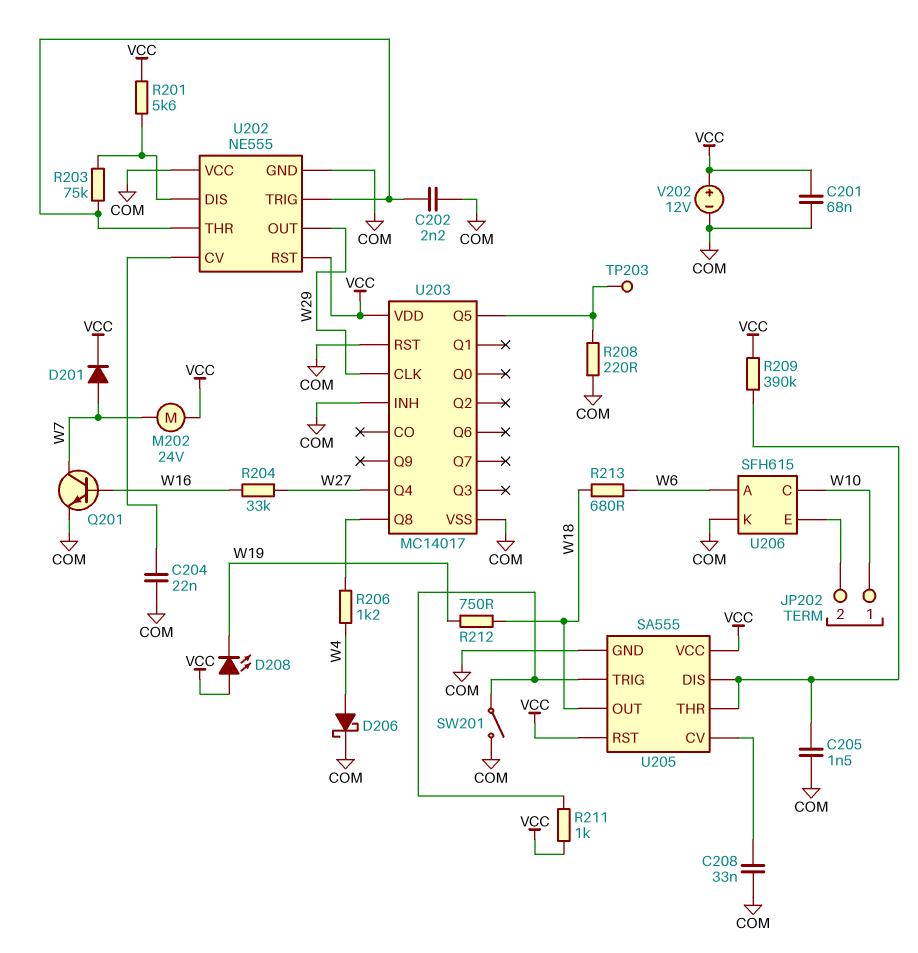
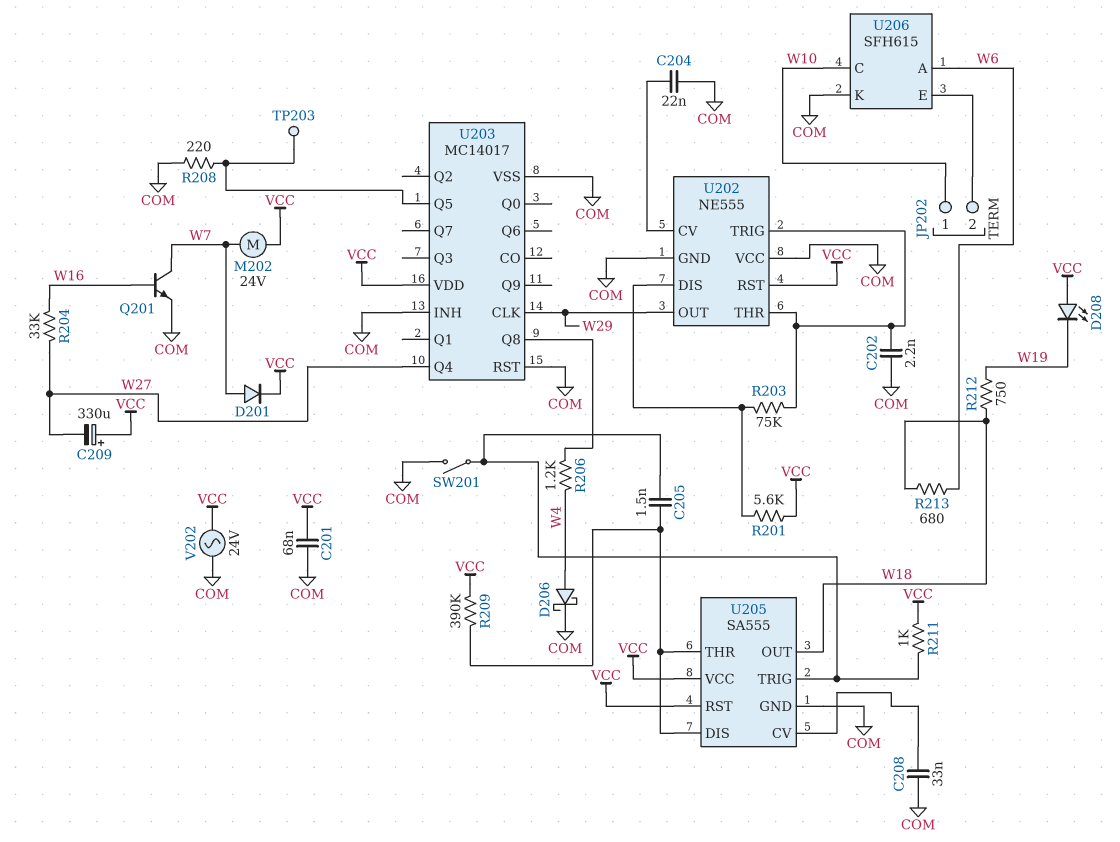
C205: 1.5nF (COM, U205/DIS) -> 1.5nF (U205/DIS, U205/TRIG)
C209: none -> 330uF (plus VCC, minus W27)
V202: 12V (plus VCC, minus COM) -> AC 24V (COM, VCC)

